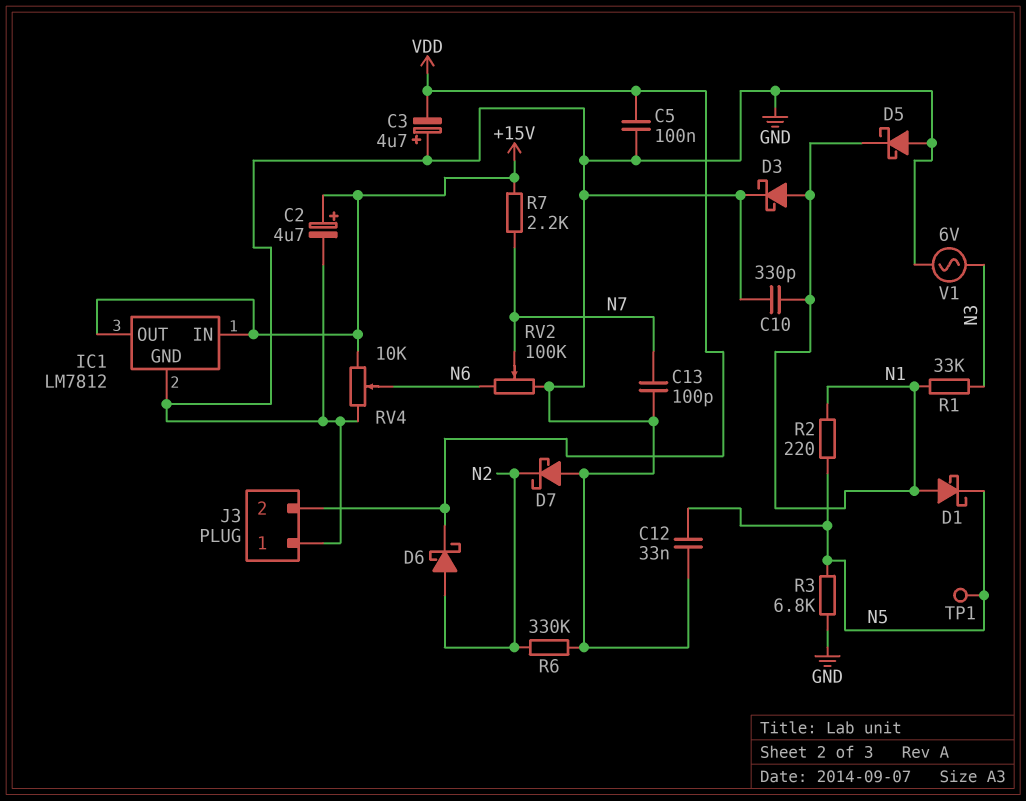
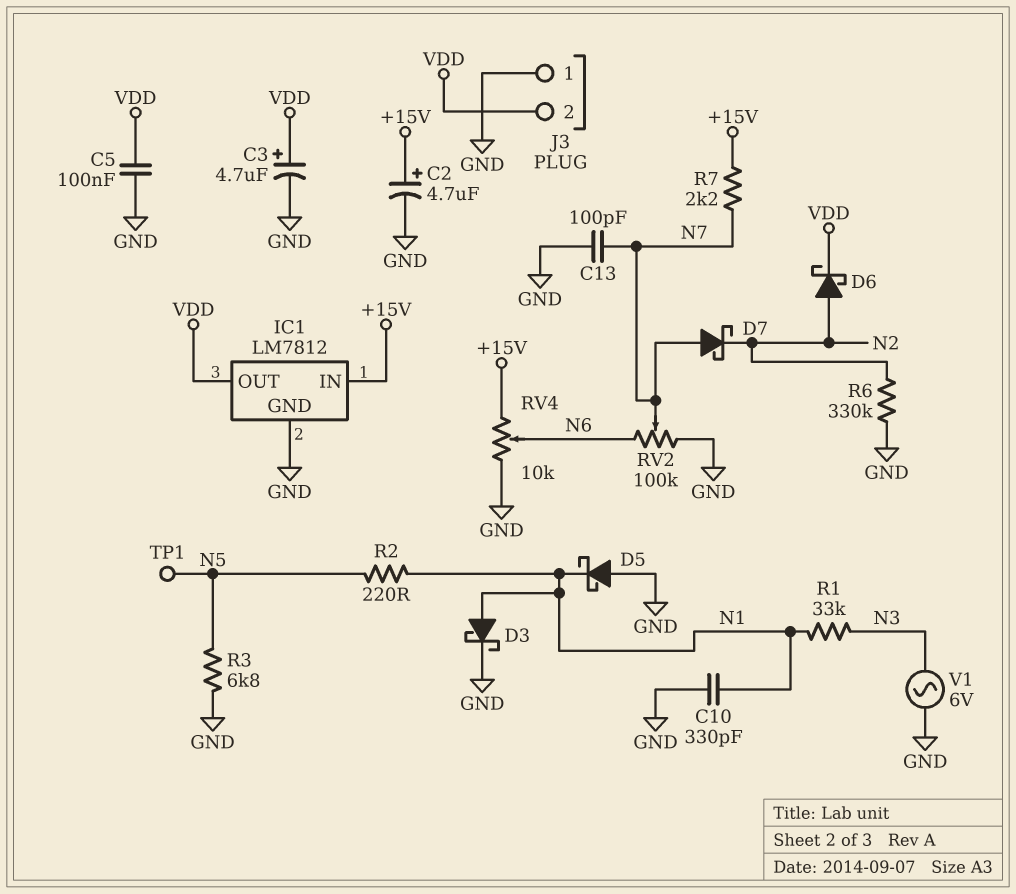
C3: 4.7uF (plus GND, minus VDD) -> 4.7uF (plus VDD, minus GND)
C12: 33nF (GND, N5) -> none
D1: schottky (A N1, K N5) -> none
D7: schottky (A GND, K N2) -> schottky (A N7, K N2)
IC1 pin OUT: +15V -> VDD

